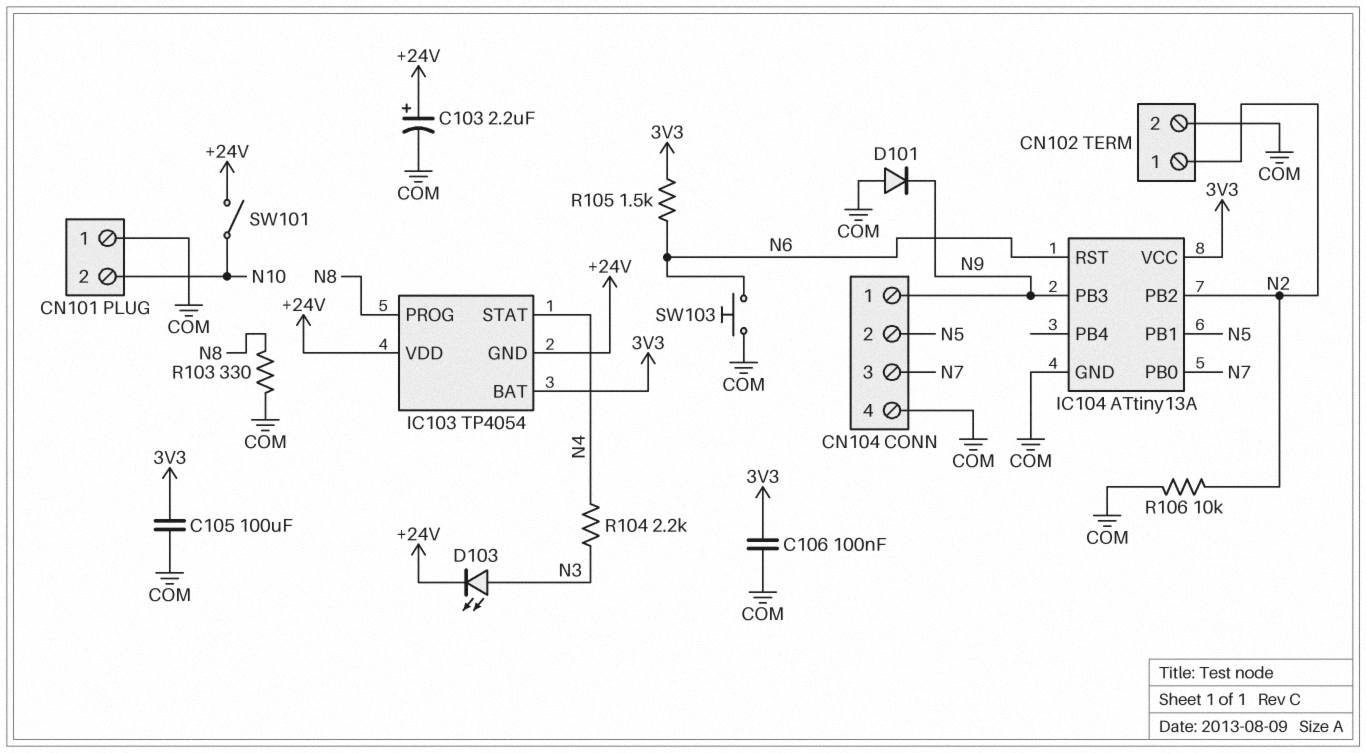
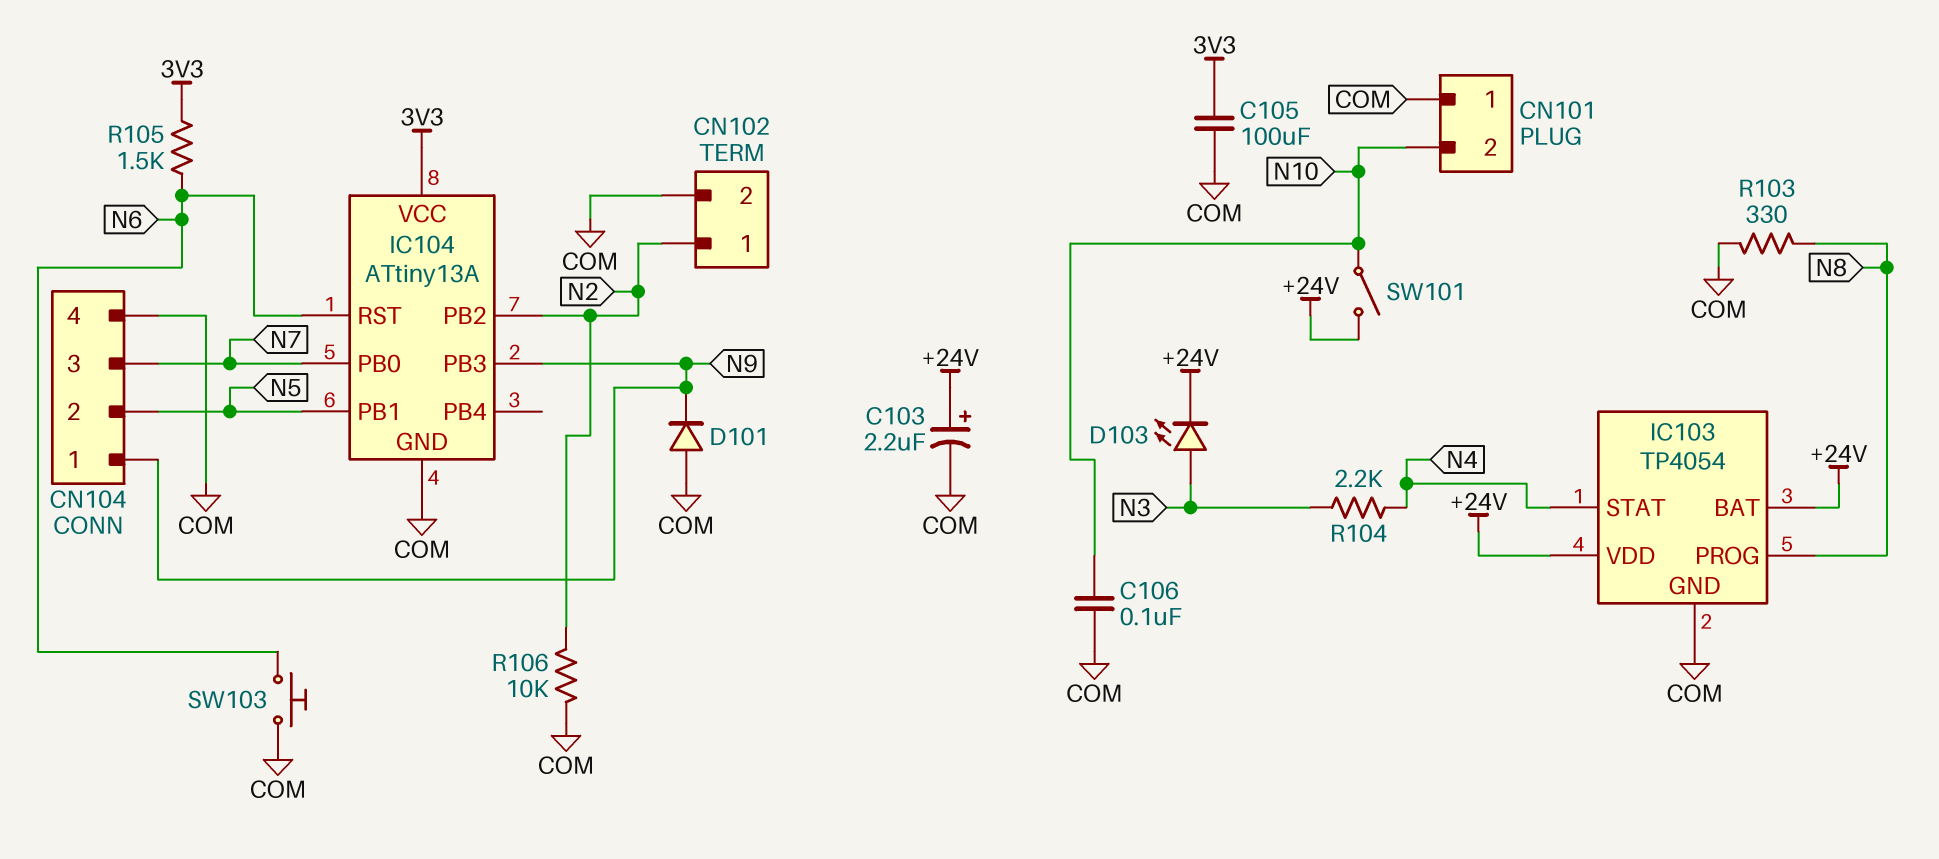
C106: 100nF (3V3, COM) -> 100nF (COM, N10)
IC103 pin BAT: 3V3 -> +24V
IC103 pin GND: +24V -> COM

